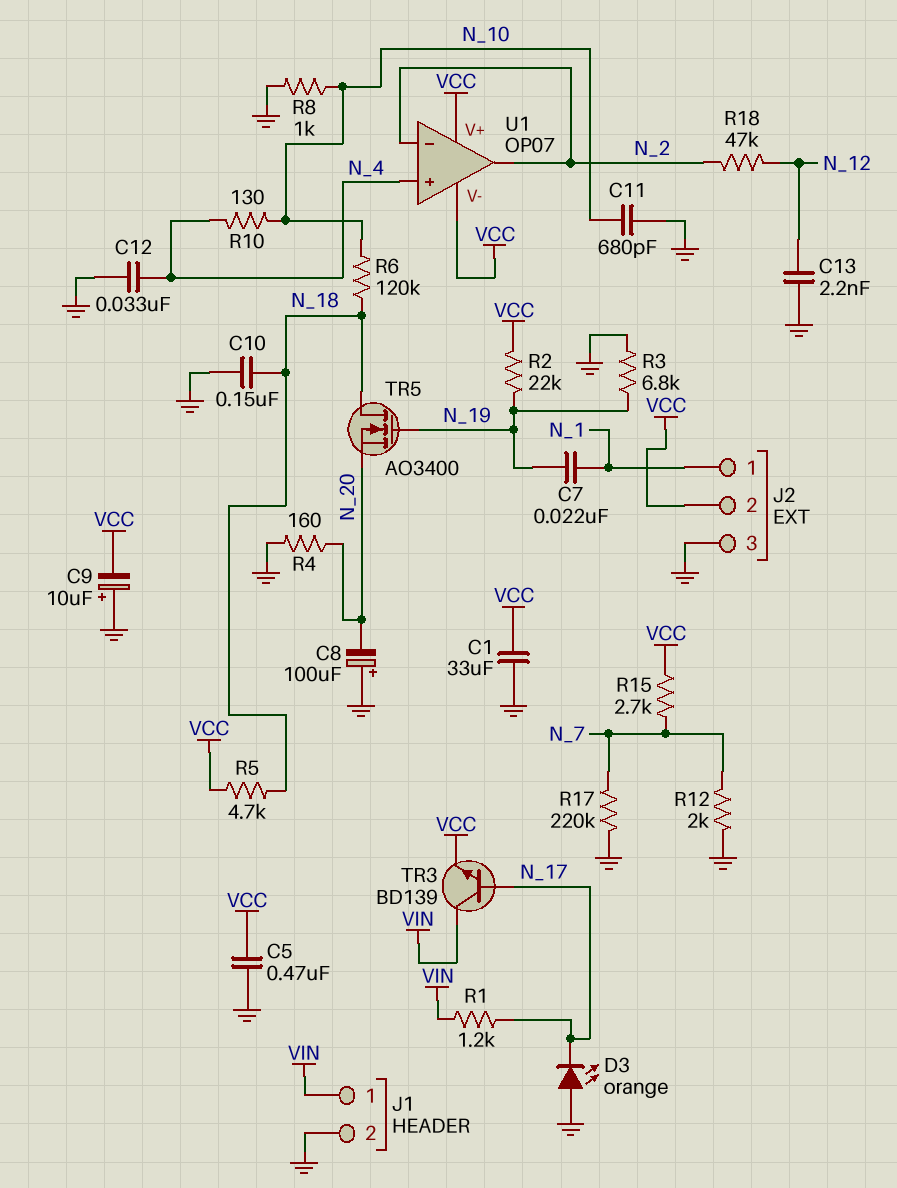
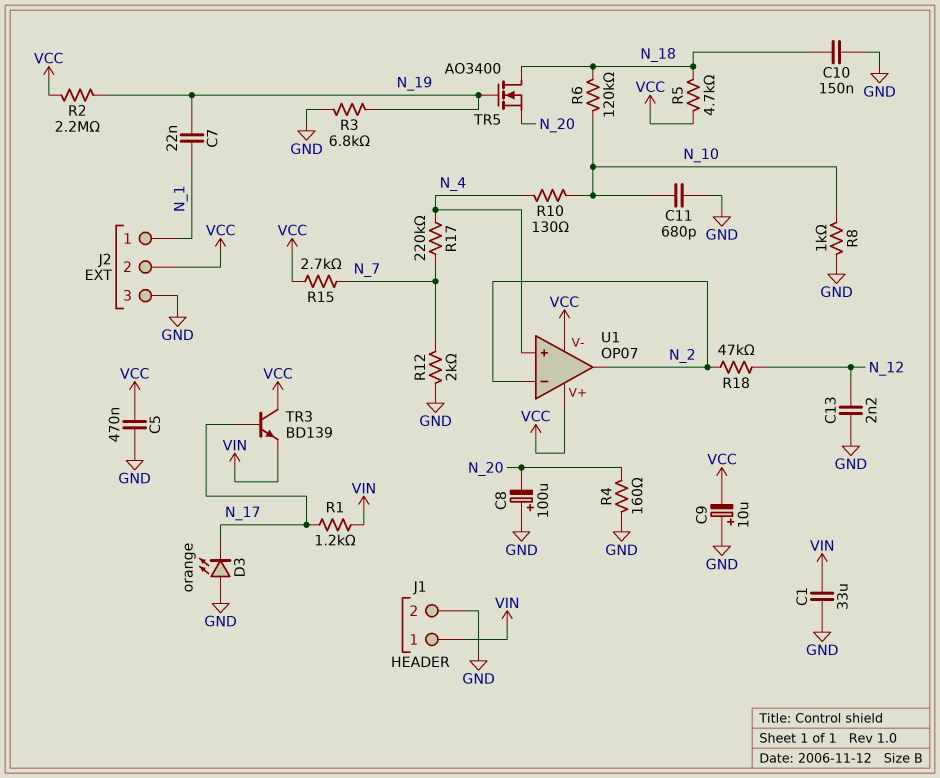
C1: 33uF (GND, VCC) -> 33uF (GND, VIN)
C12: 33nF (GND, N_4) -> none
R2: 22k (N_19, VCC) -> 2.2M (N_19, VCC)
R17: 220k (GND, N_7) -> 220k (N_4, N_7)
TR3: NPN BD139 (B N_17, C VIN, E VCC) -> NPN BD139 (B N_17, C VCC, E VIN)

